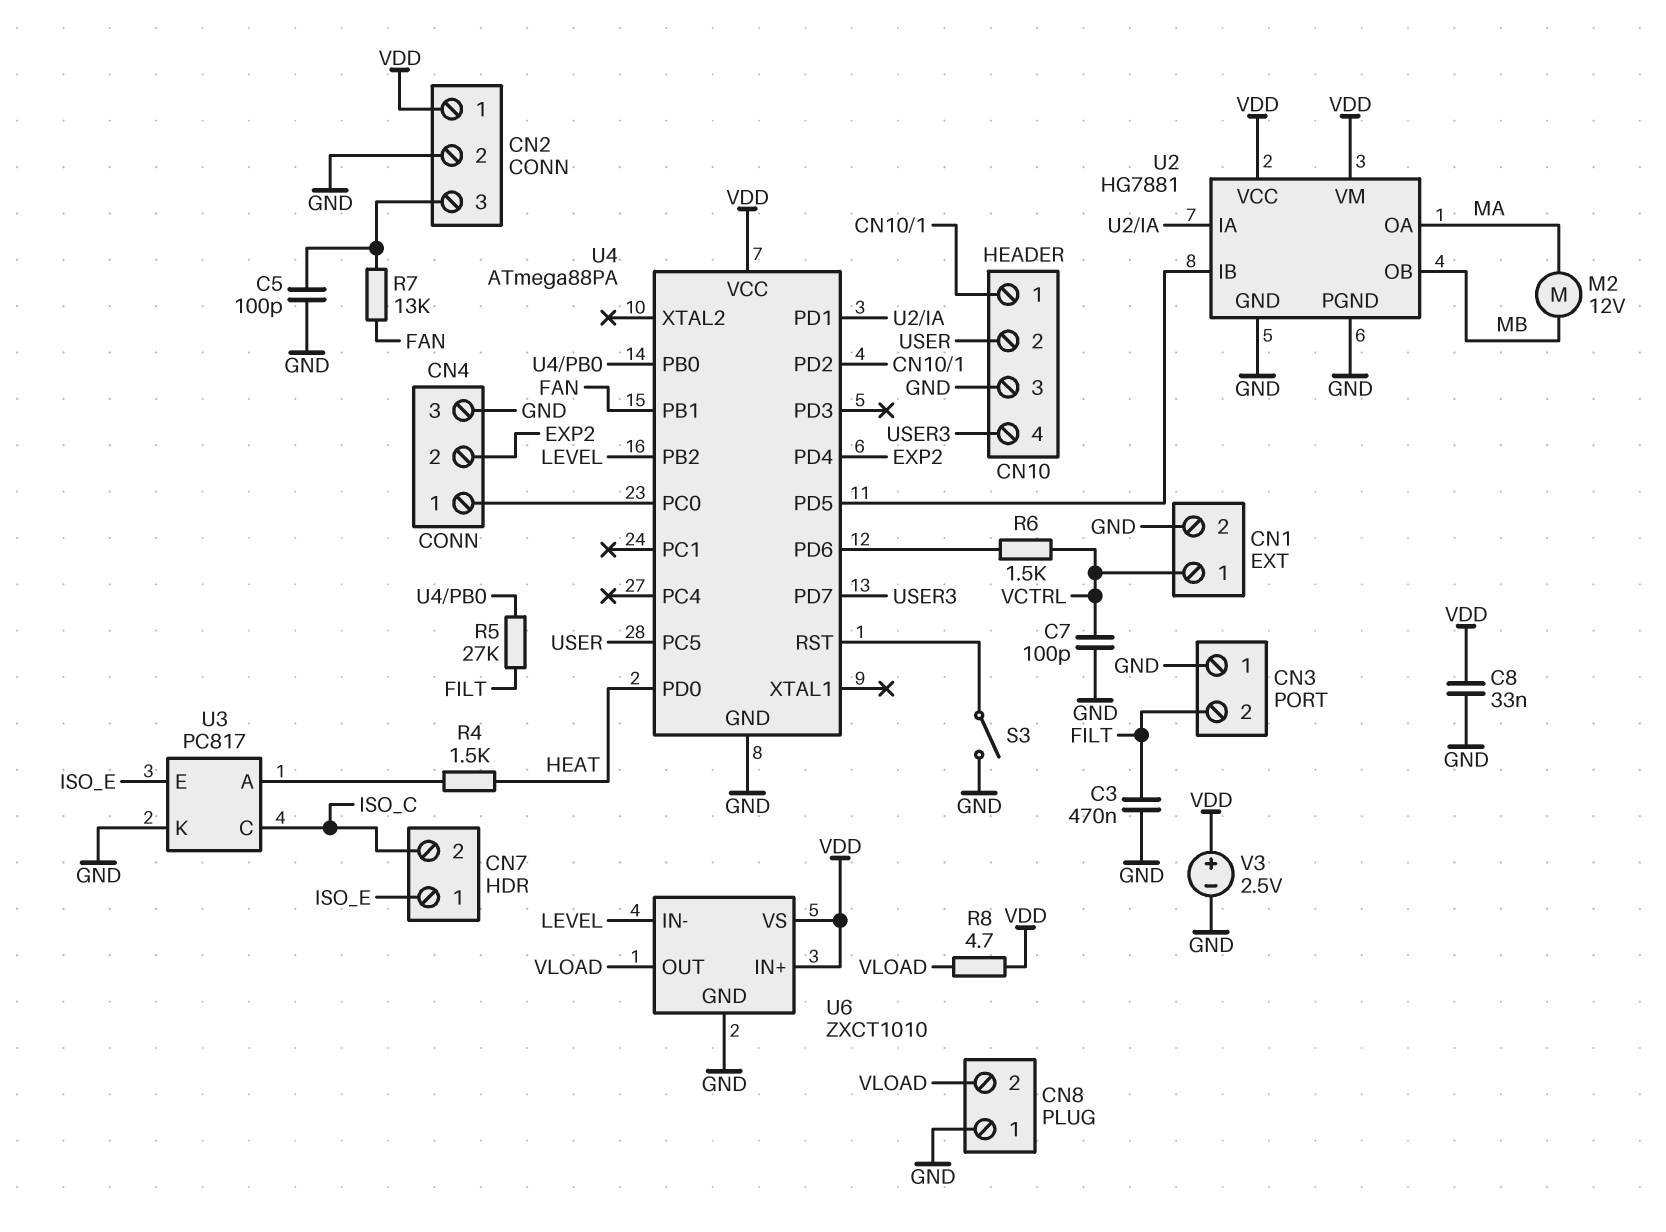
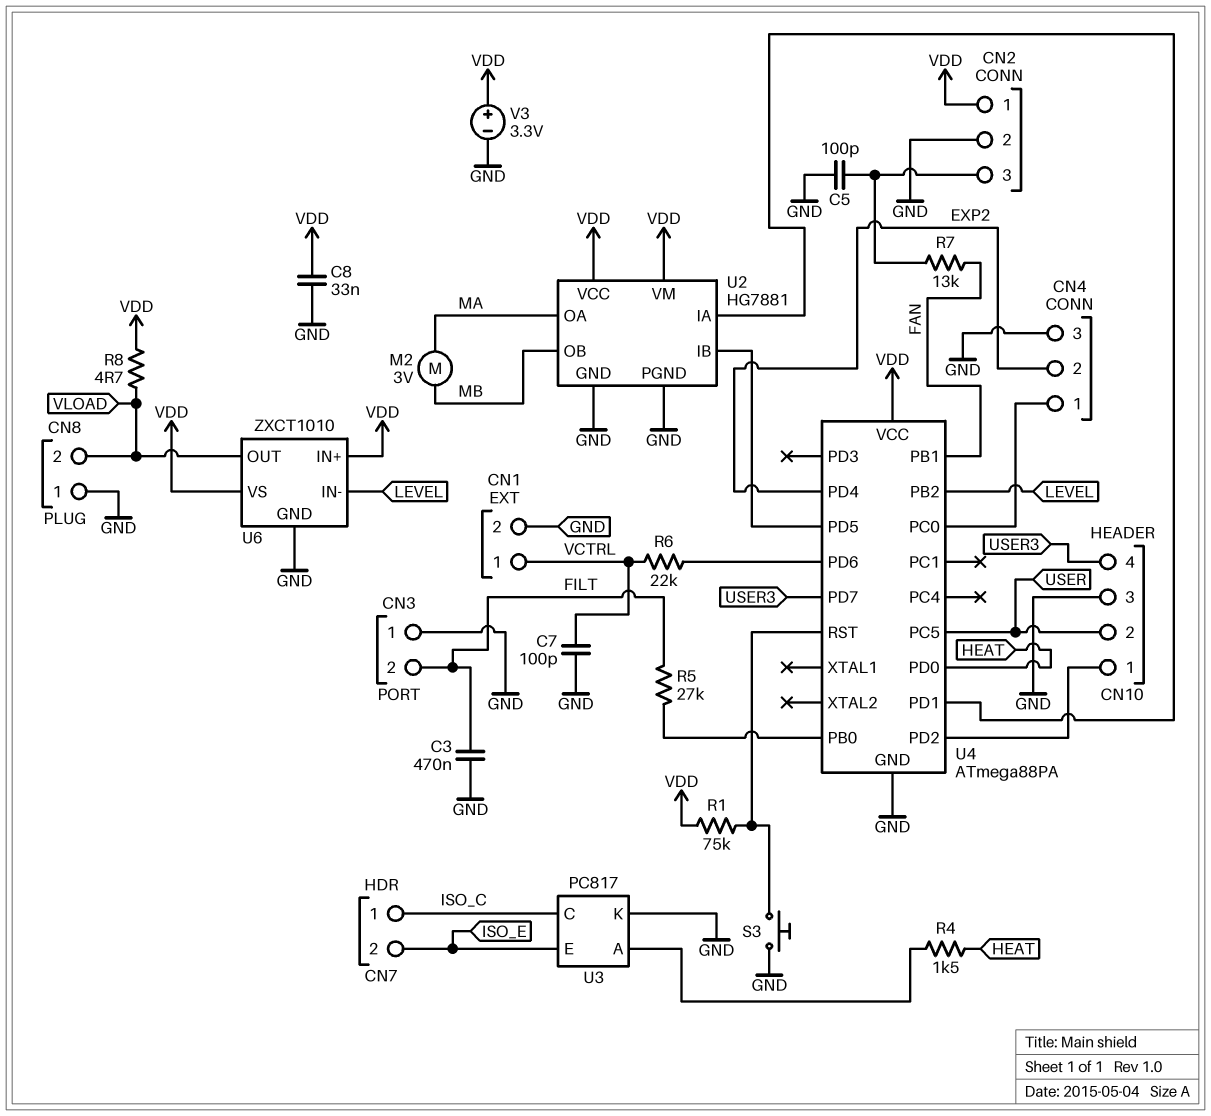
CN7 pin 1: ISO_E -> ISO_C
CN7 pin 2: ISO_C -> ISO_E
M2: motor 12V (MA, MB) -> motor 3V (MA, MB)
R1: none -> 75k (U4/RST, VDD)
R6: 1.5k (U4/PD6, VCTRL) -> 22k (U4/PD6, VCTRL)
S3: switch (GND, U4/RST) -> button (GND, U4/RST)
V3: 2.5V (plus VDD, minus GND) -> 3.3V (plus VDD, minus GND)

